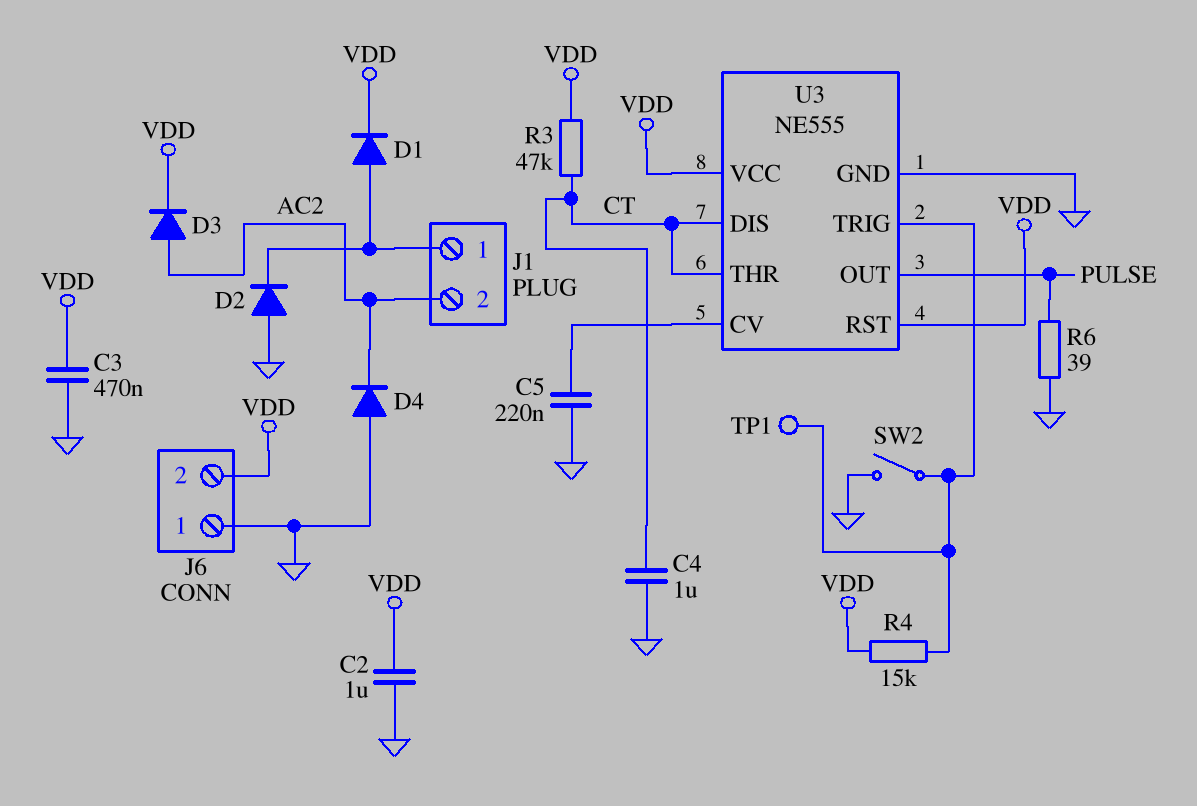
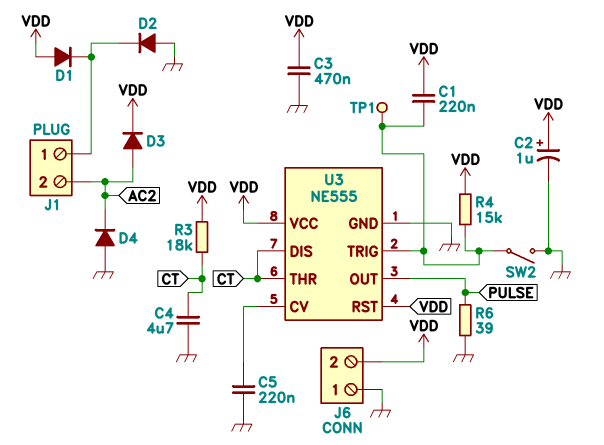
C1: none -> 220nF (U3/TRIG, VDD)
C2: 1uF (GND, VDD) -> 1uF (plus VDD, minus GND)
C4: 1uF (CT, GND) -> 4.7uF (CT, GND)
D1: diode (A J1/1, K VDD) -> diode (A VDD, K J1/1)
R3: 47k (CT, VDD) -> 18k (CT, VDD)

